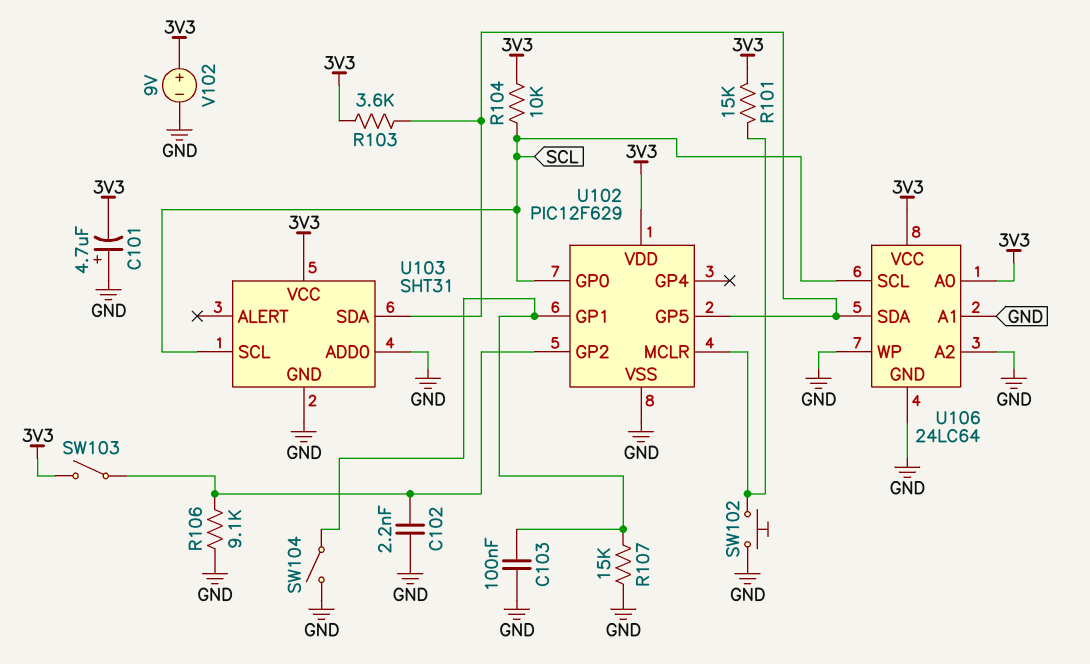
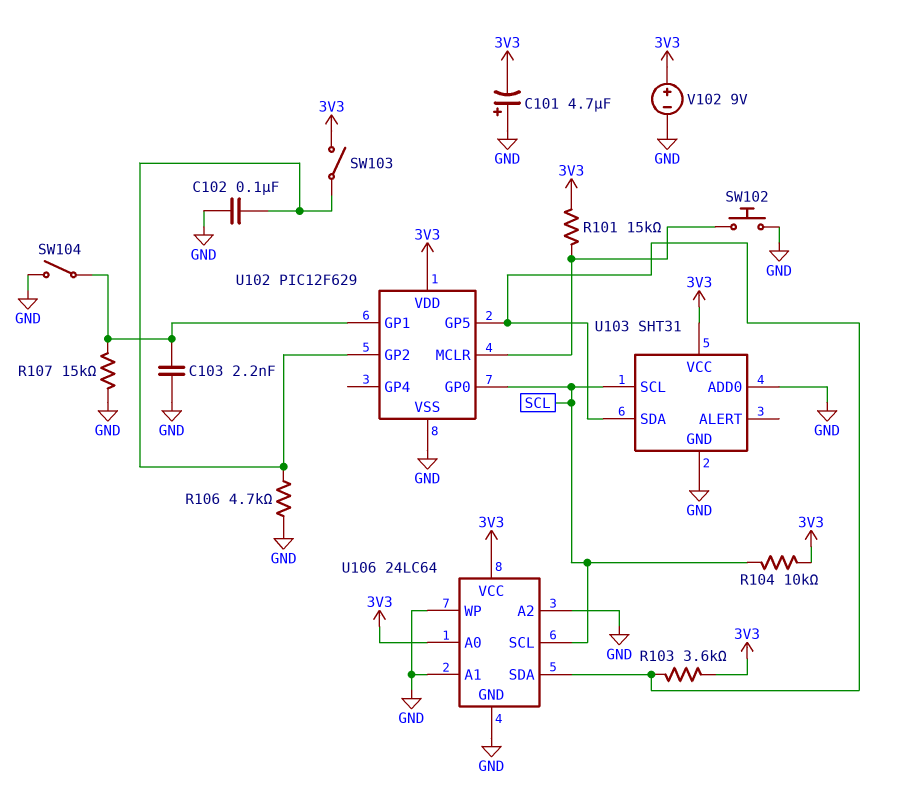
C102: 2.2nF (GND, U102/GP2) -> 100nF (GND, U102/GP2)
C103: 100nF (GND, U102/GP1) -> 2.2nF (GND, U102/GP1)
R106: 9.1k (GND, U102/GP2) -> 4.7k (GND, U102/GP2)

